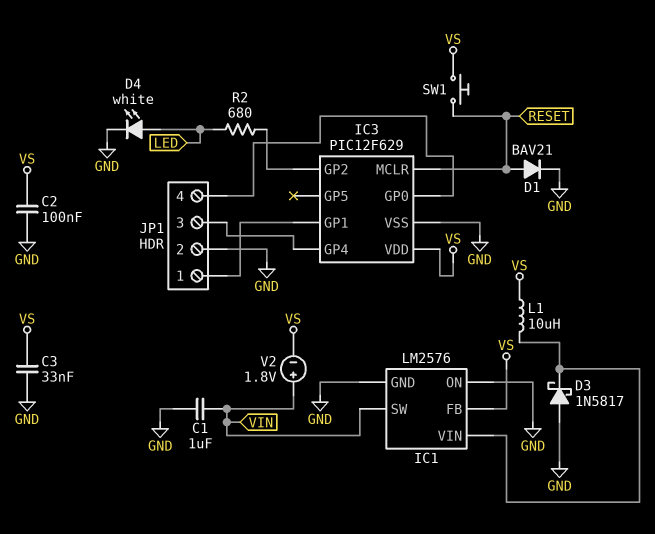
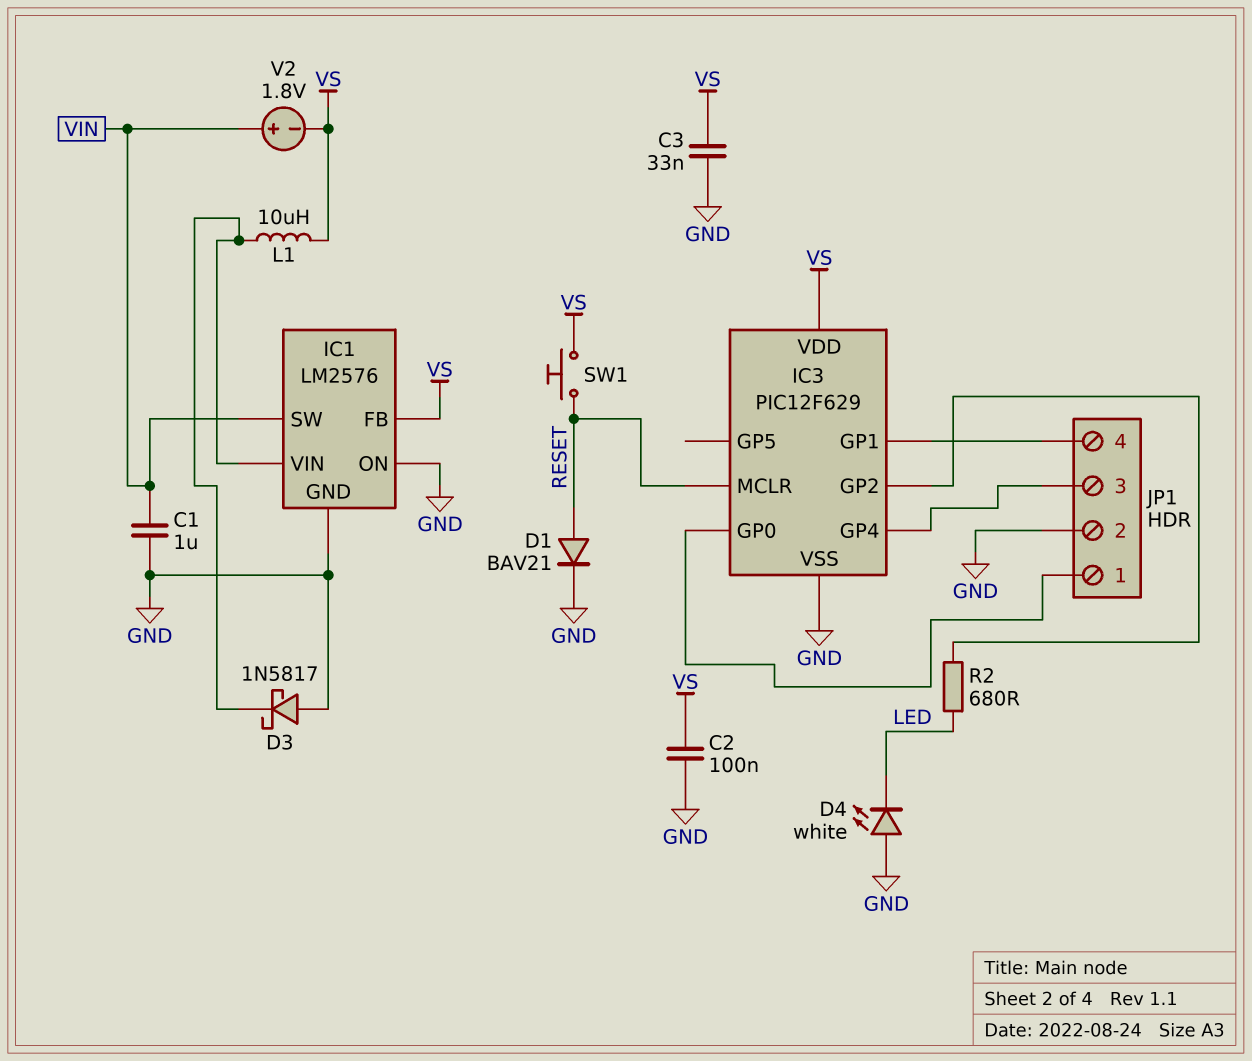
D4: LED white (A LED, K GND) -> LED white (A GND, K LED)
JP1 pin 1: IC3/GP1 -> IC3/GP0
JP1 pin 4: IC3/GP0 -> IC3/GP1

